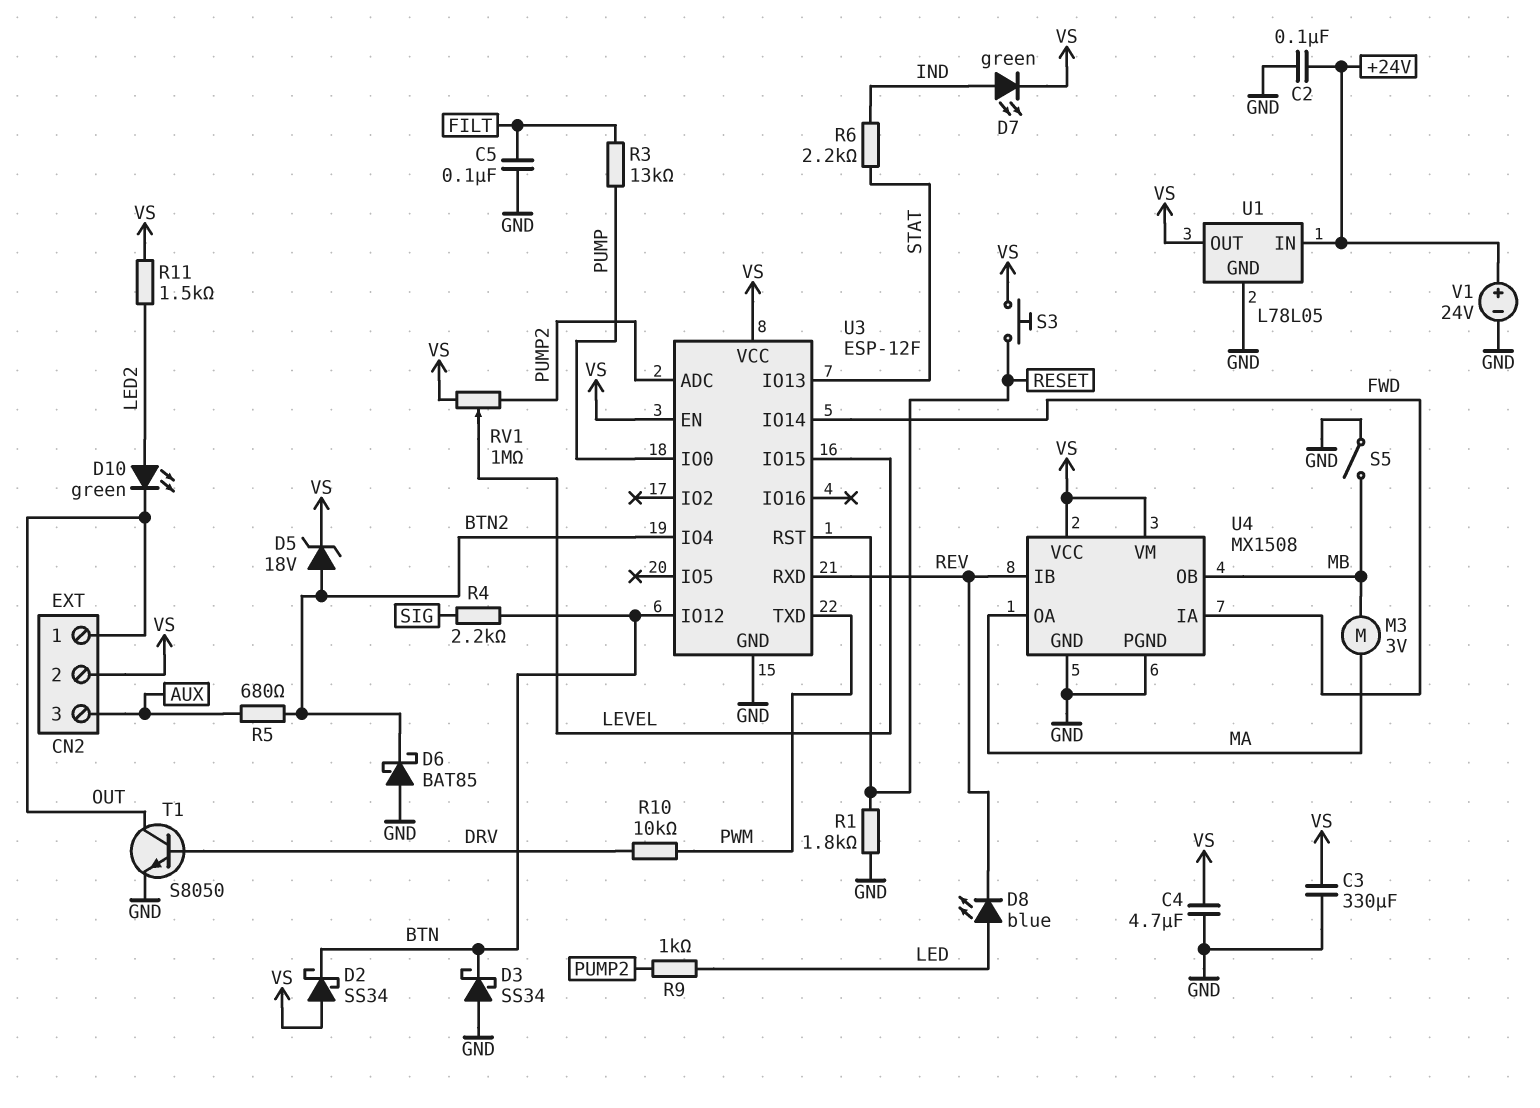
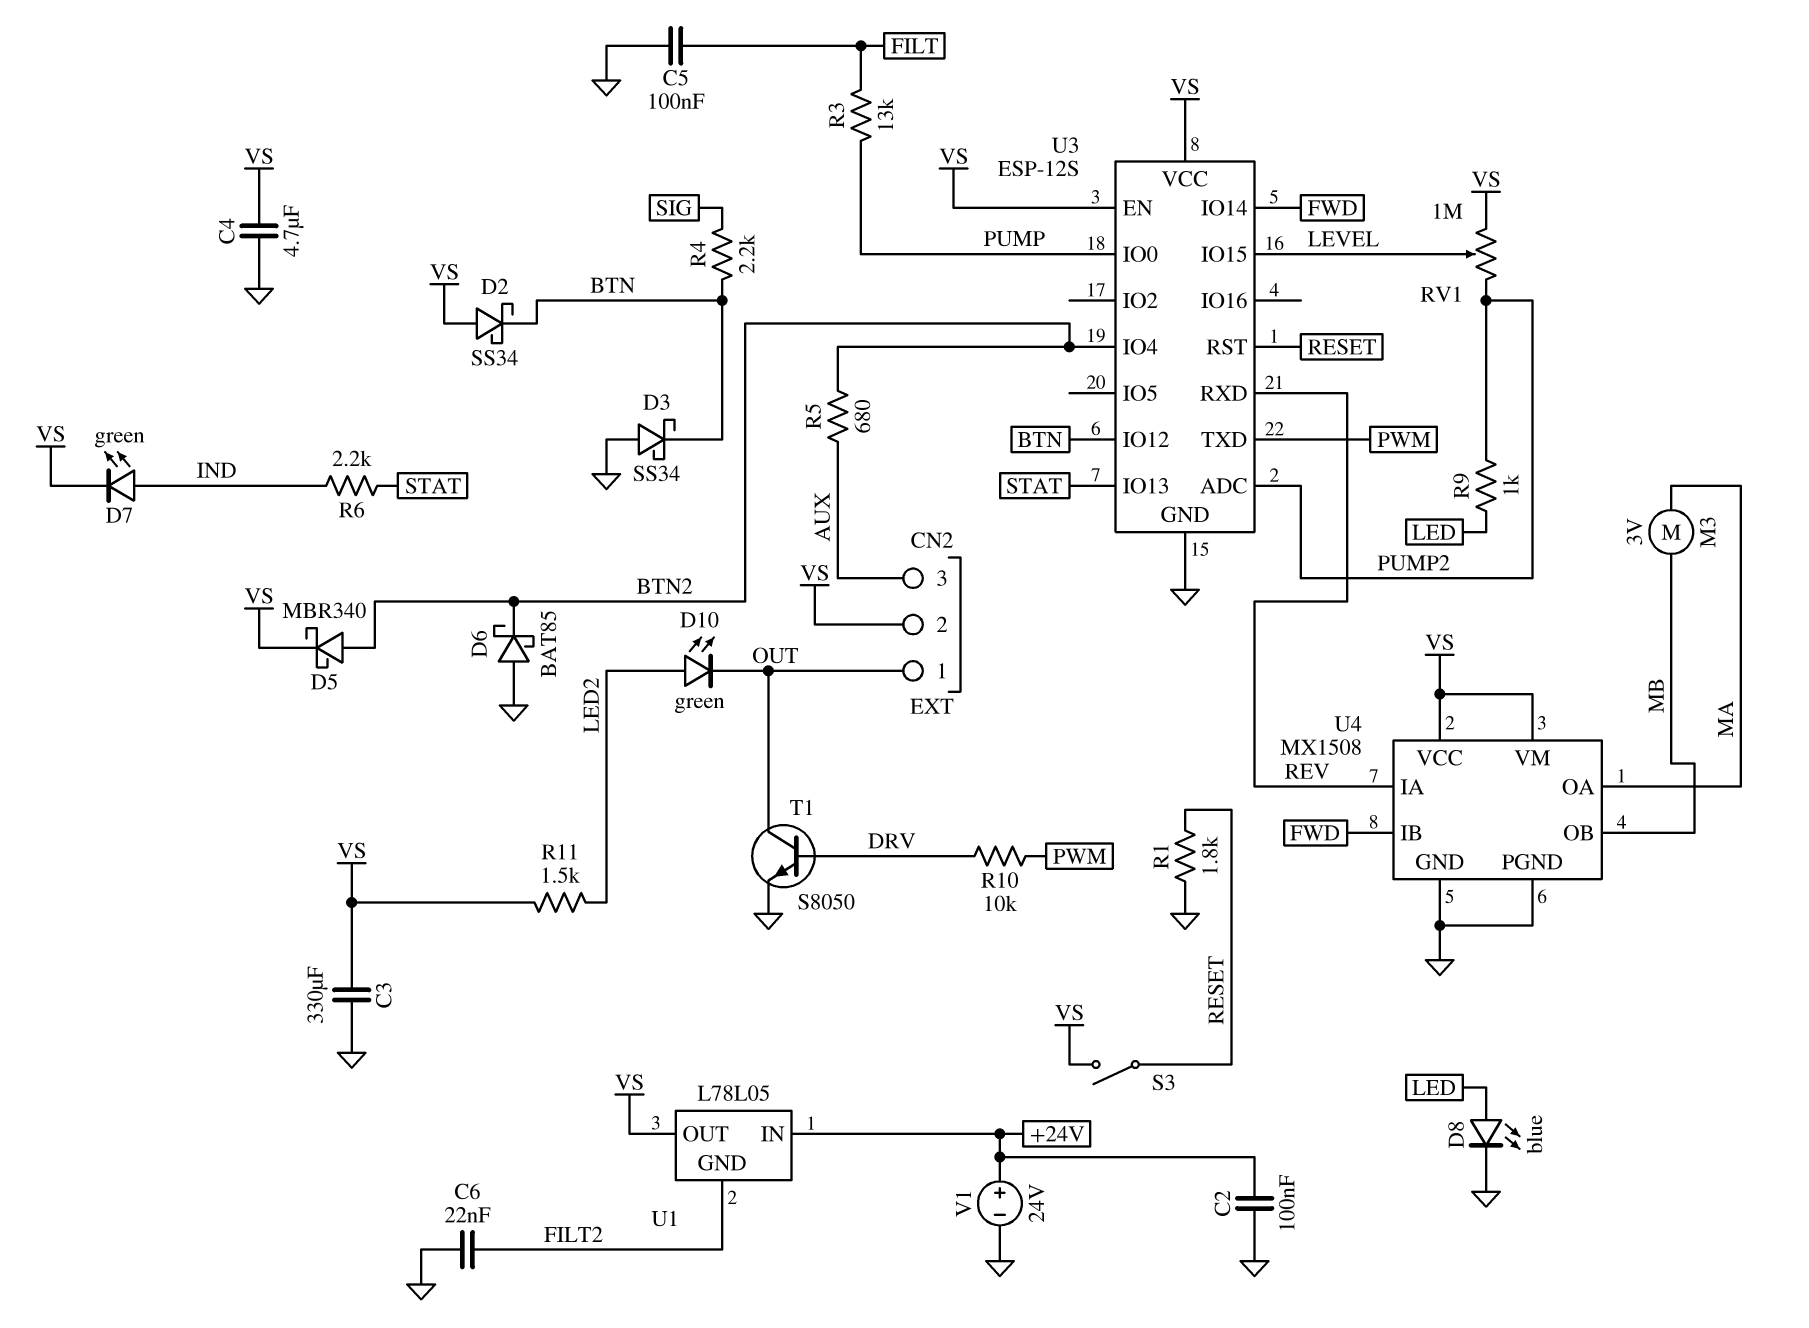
C6: none -> 22nF (FILT2, GND)
D5: zener 18V (A BTN2, K VS) -> schottky MBR340 (A BTN2, K VS)
D8: LED blue (A LED, K REV) -> LED blue (A LED, K GND)
S3: button (RESET, VS) -> switch (RESET, VS)
S5: switch (GND, MB) -> none
U1 pin GND: GND -> FILT2
U3: ESP-12F -> ESP-12S
U4 pin IA: FWD -> REV
U4 pin IB: REV -> FWD

